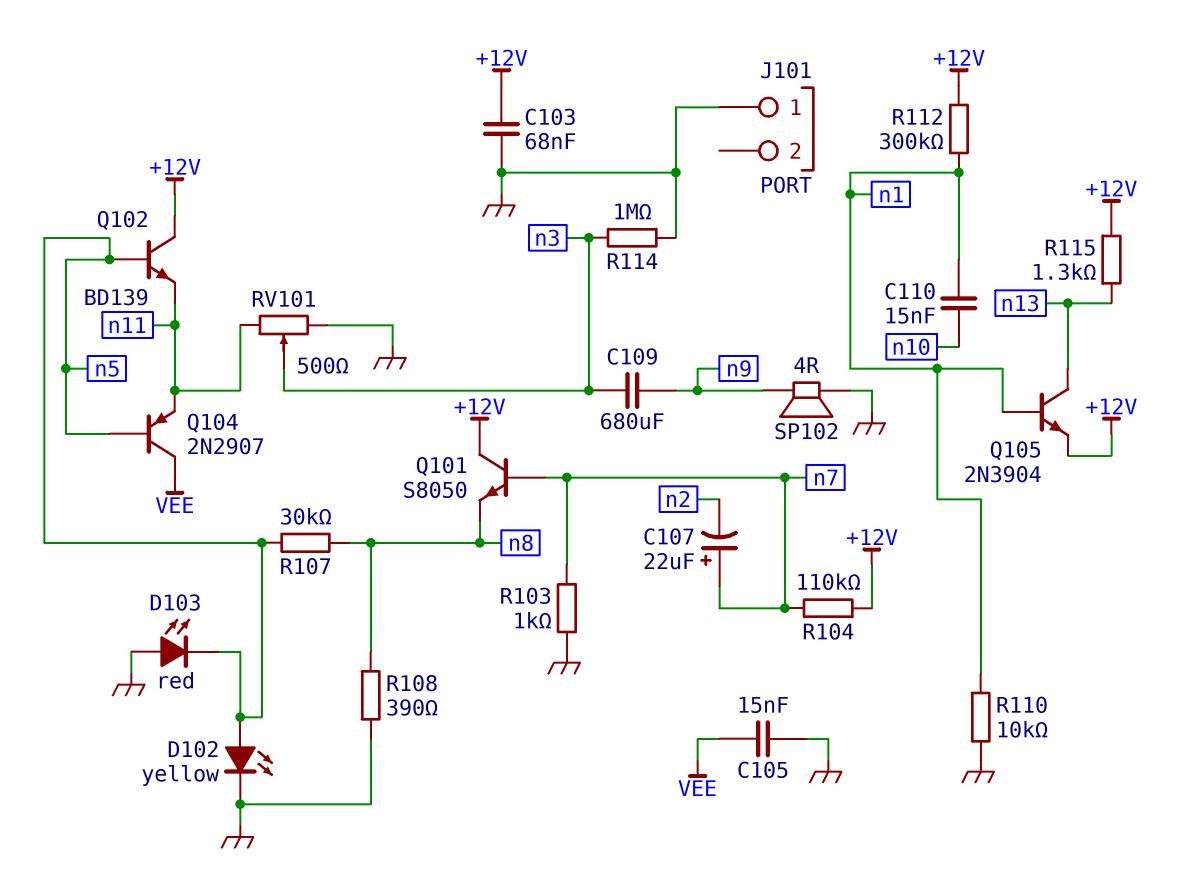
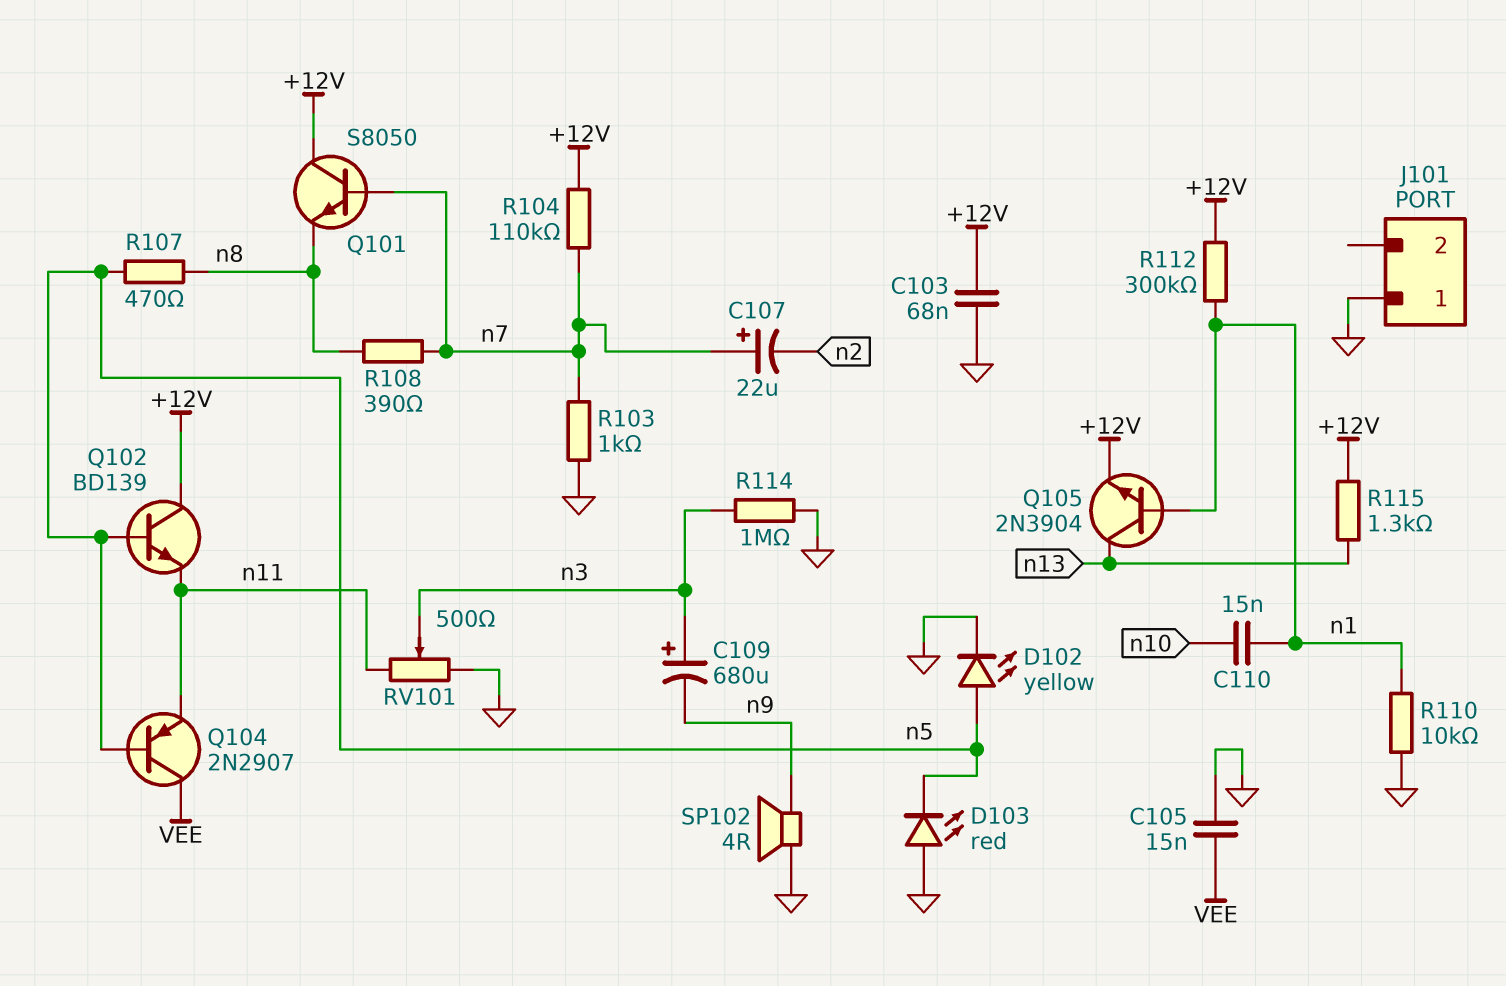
C109: 680uF (n3, n9) -> 680uF (plus n3, minus n9)
R107: 30k (n5, n8) -> 470 (n5, n8)
R108: 390 (GND, n8) -> 390 (n7, n8)

